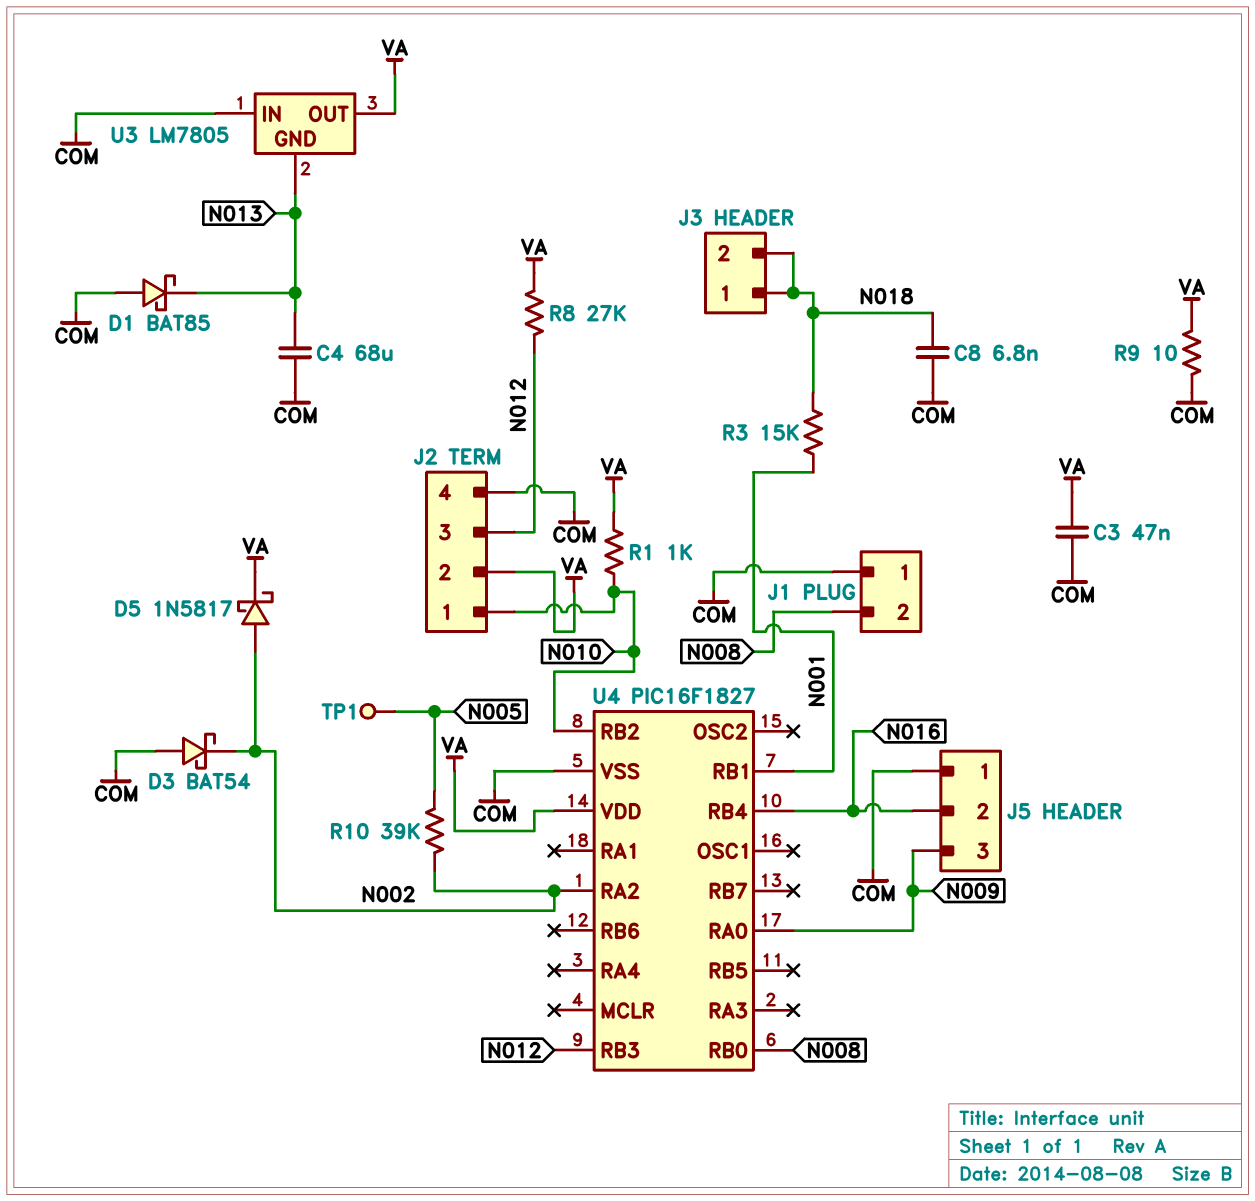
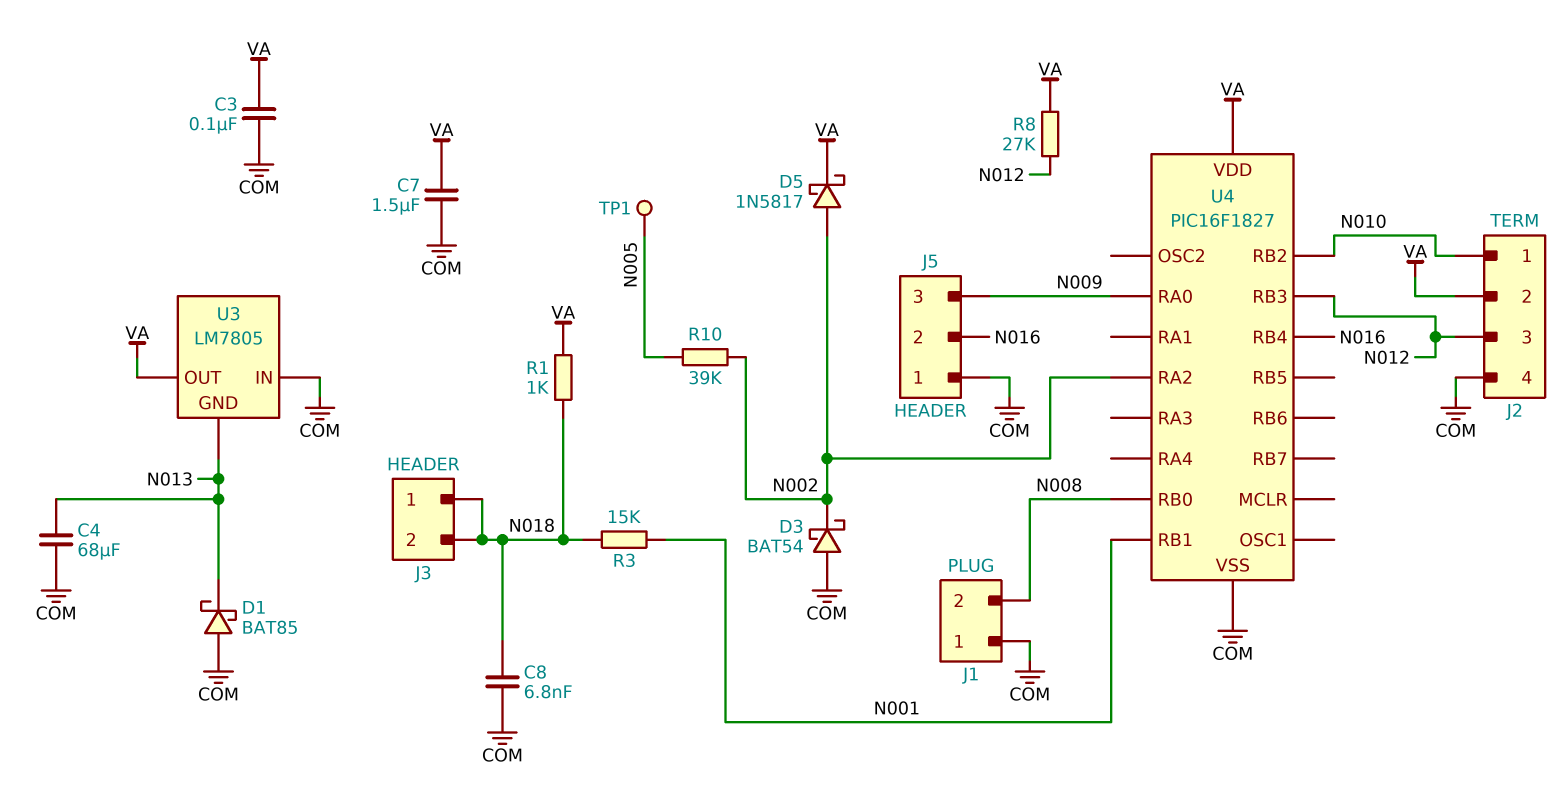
C3: 47nF (COM, VA) -> 100nF (COM, VA)
C7: none -> 1.5uF (COM, VA)
R1: 1k (N010, VA) -> 1k (N018, VA)
R9: 10 (COM, VA) -> none

